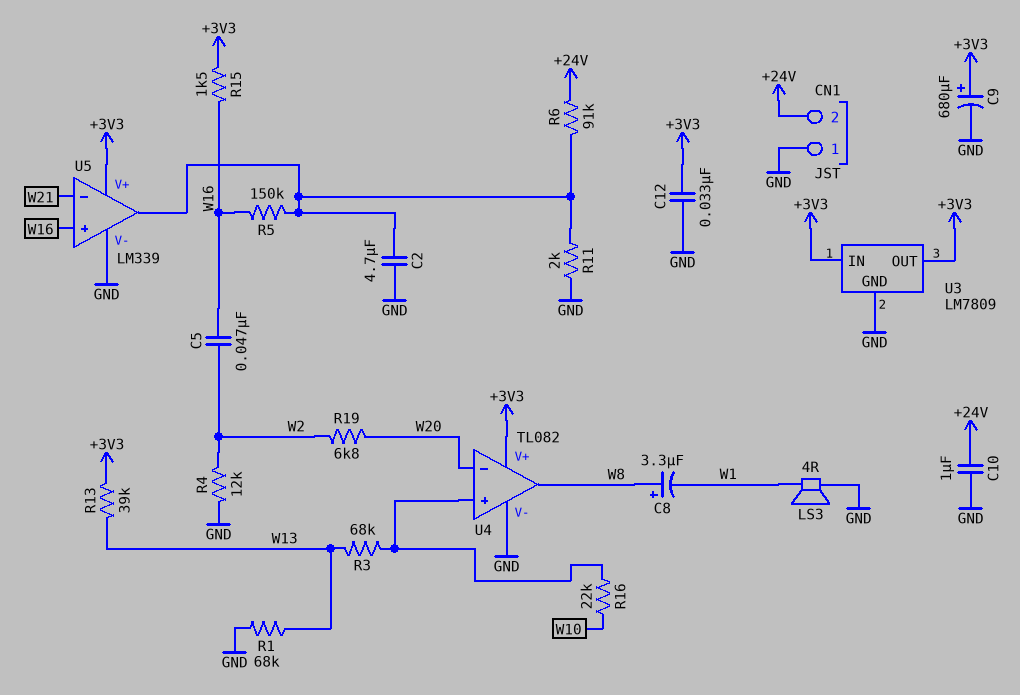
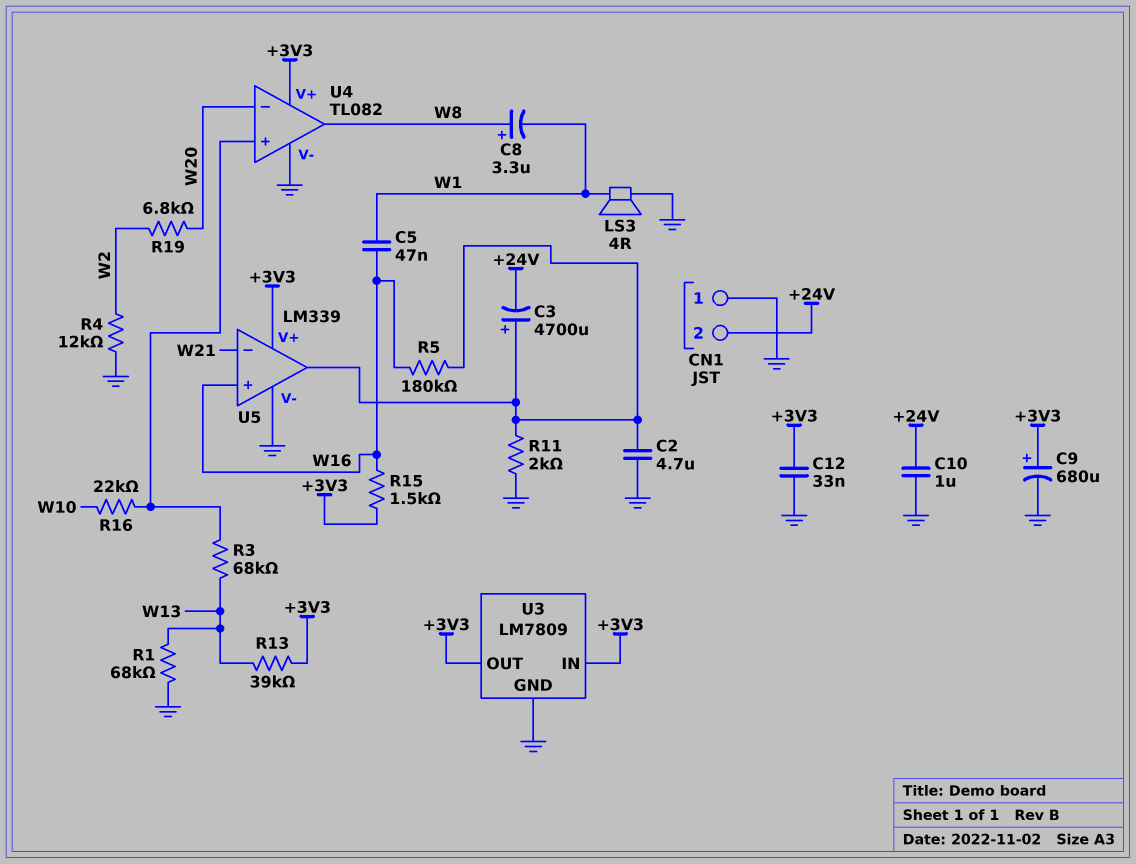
C3: none -> 4700uF (plus U5/out, minus +24V)
C5: 47nF (W2, W16) -> 47nF (W1, W16)
R5: 150k (U5/out, W16) -> 180k (U5/out, W16)
R6: 91k (+24V, U5/out) -> none

